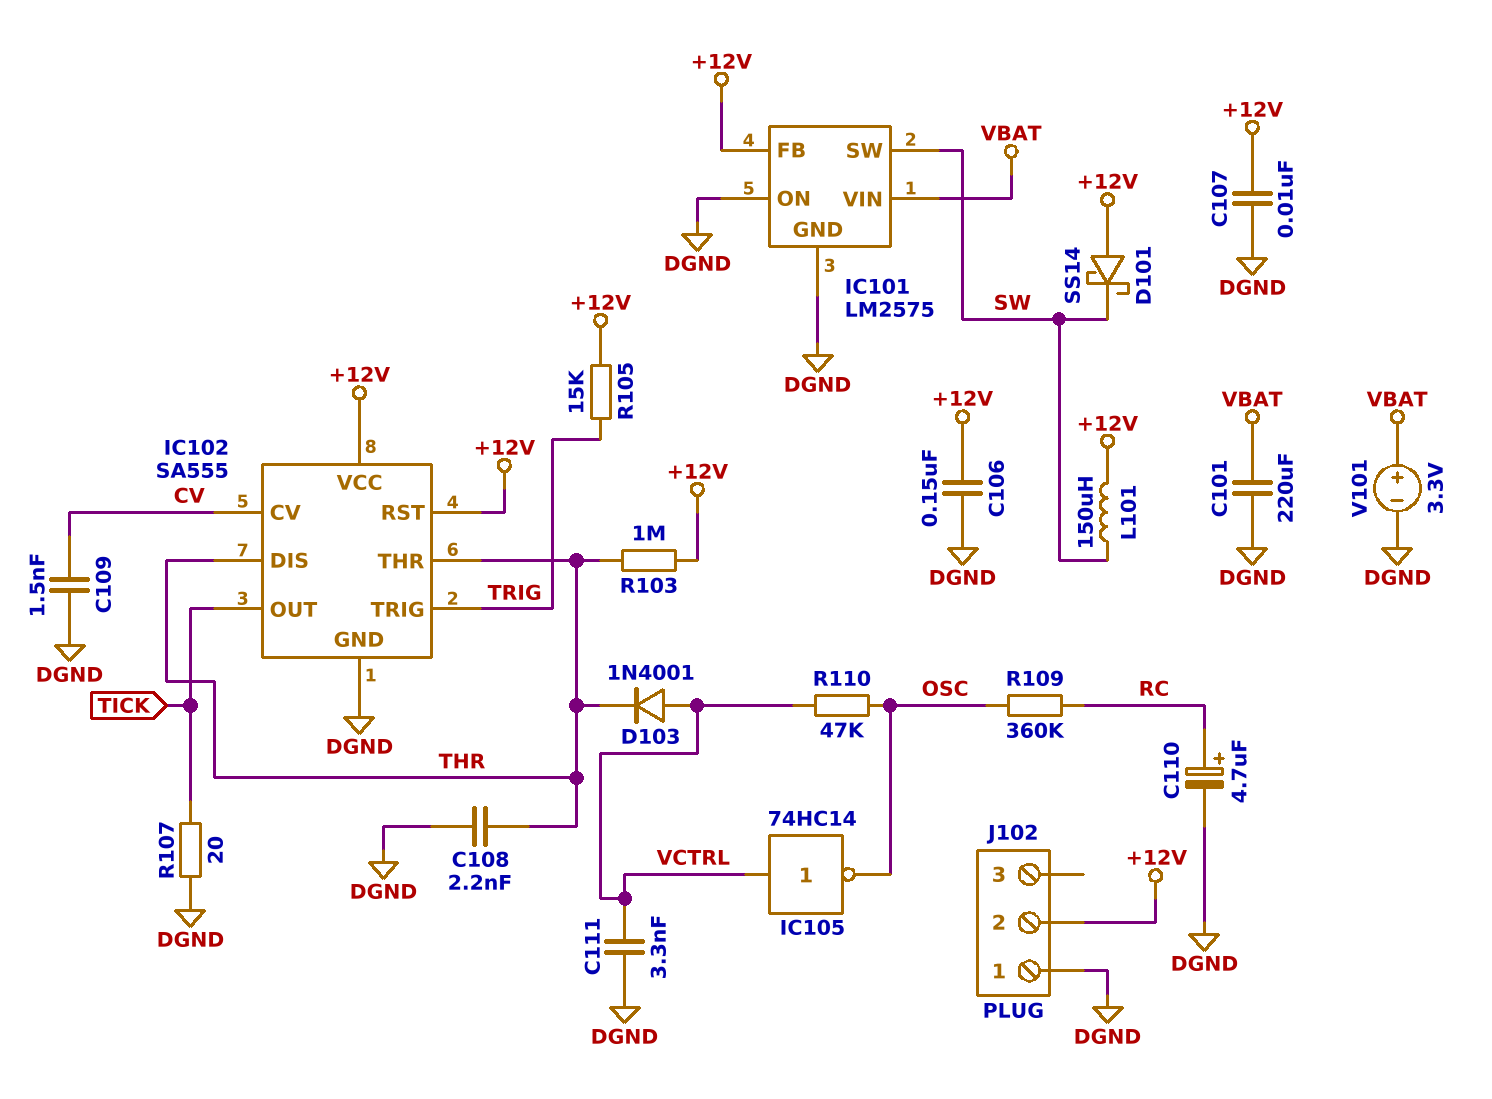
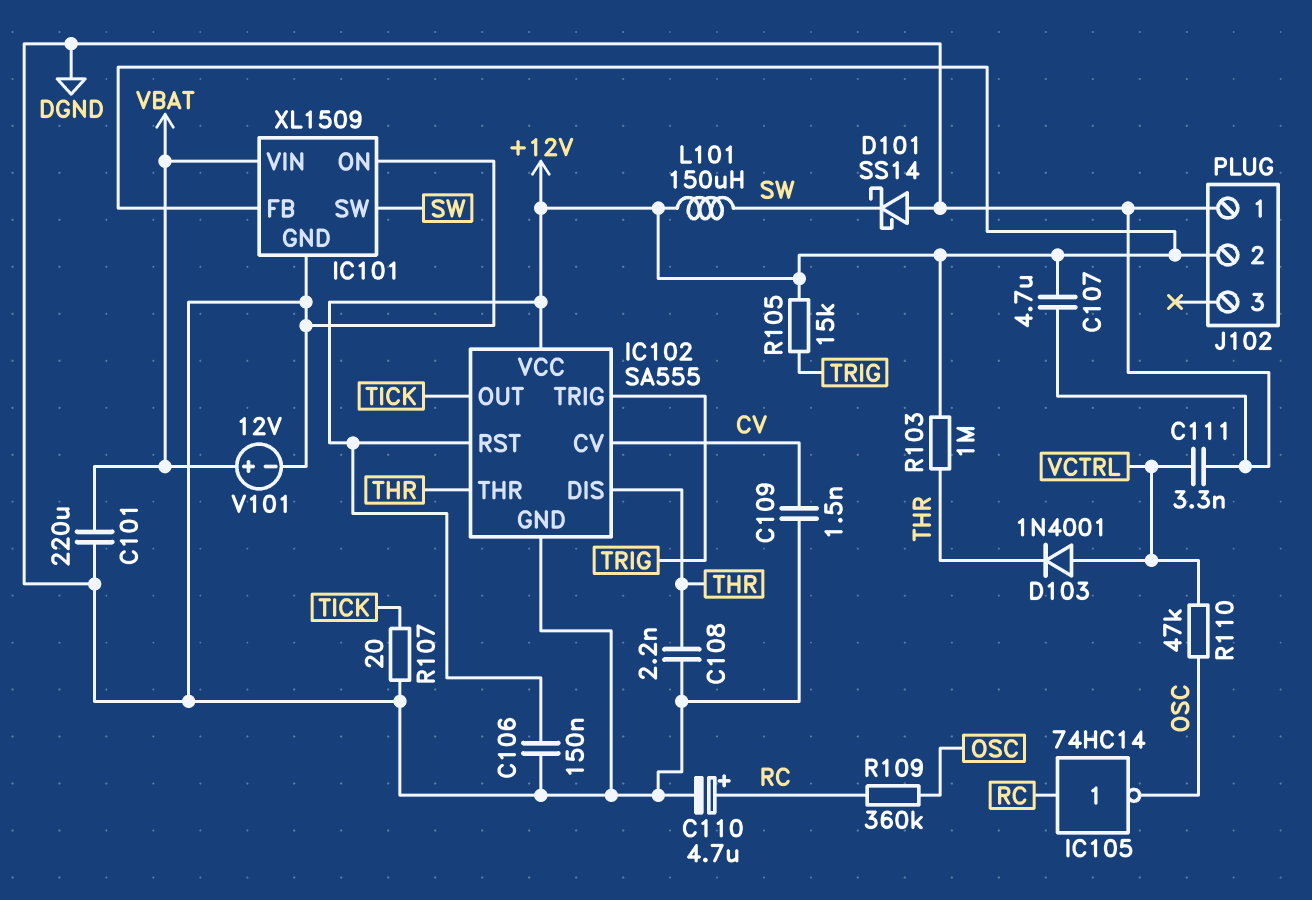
C107: 10nF (+12V, DGND) -> 4.7uF (+12V, DGND)
D101: schottky SS14 (A +12V, K SW) -> schottky SS14 (A DGND, K SW)
IC101: LM2575 -> XL1509
IC105: NOT 74HC14 (in VCTRL, out OSC) -> NOT 74HC14 (in RC, out OSC)
V101: 3.3V (plus VBAT, minus DGND) -> 12V (plus VBAT, minus DGND)

